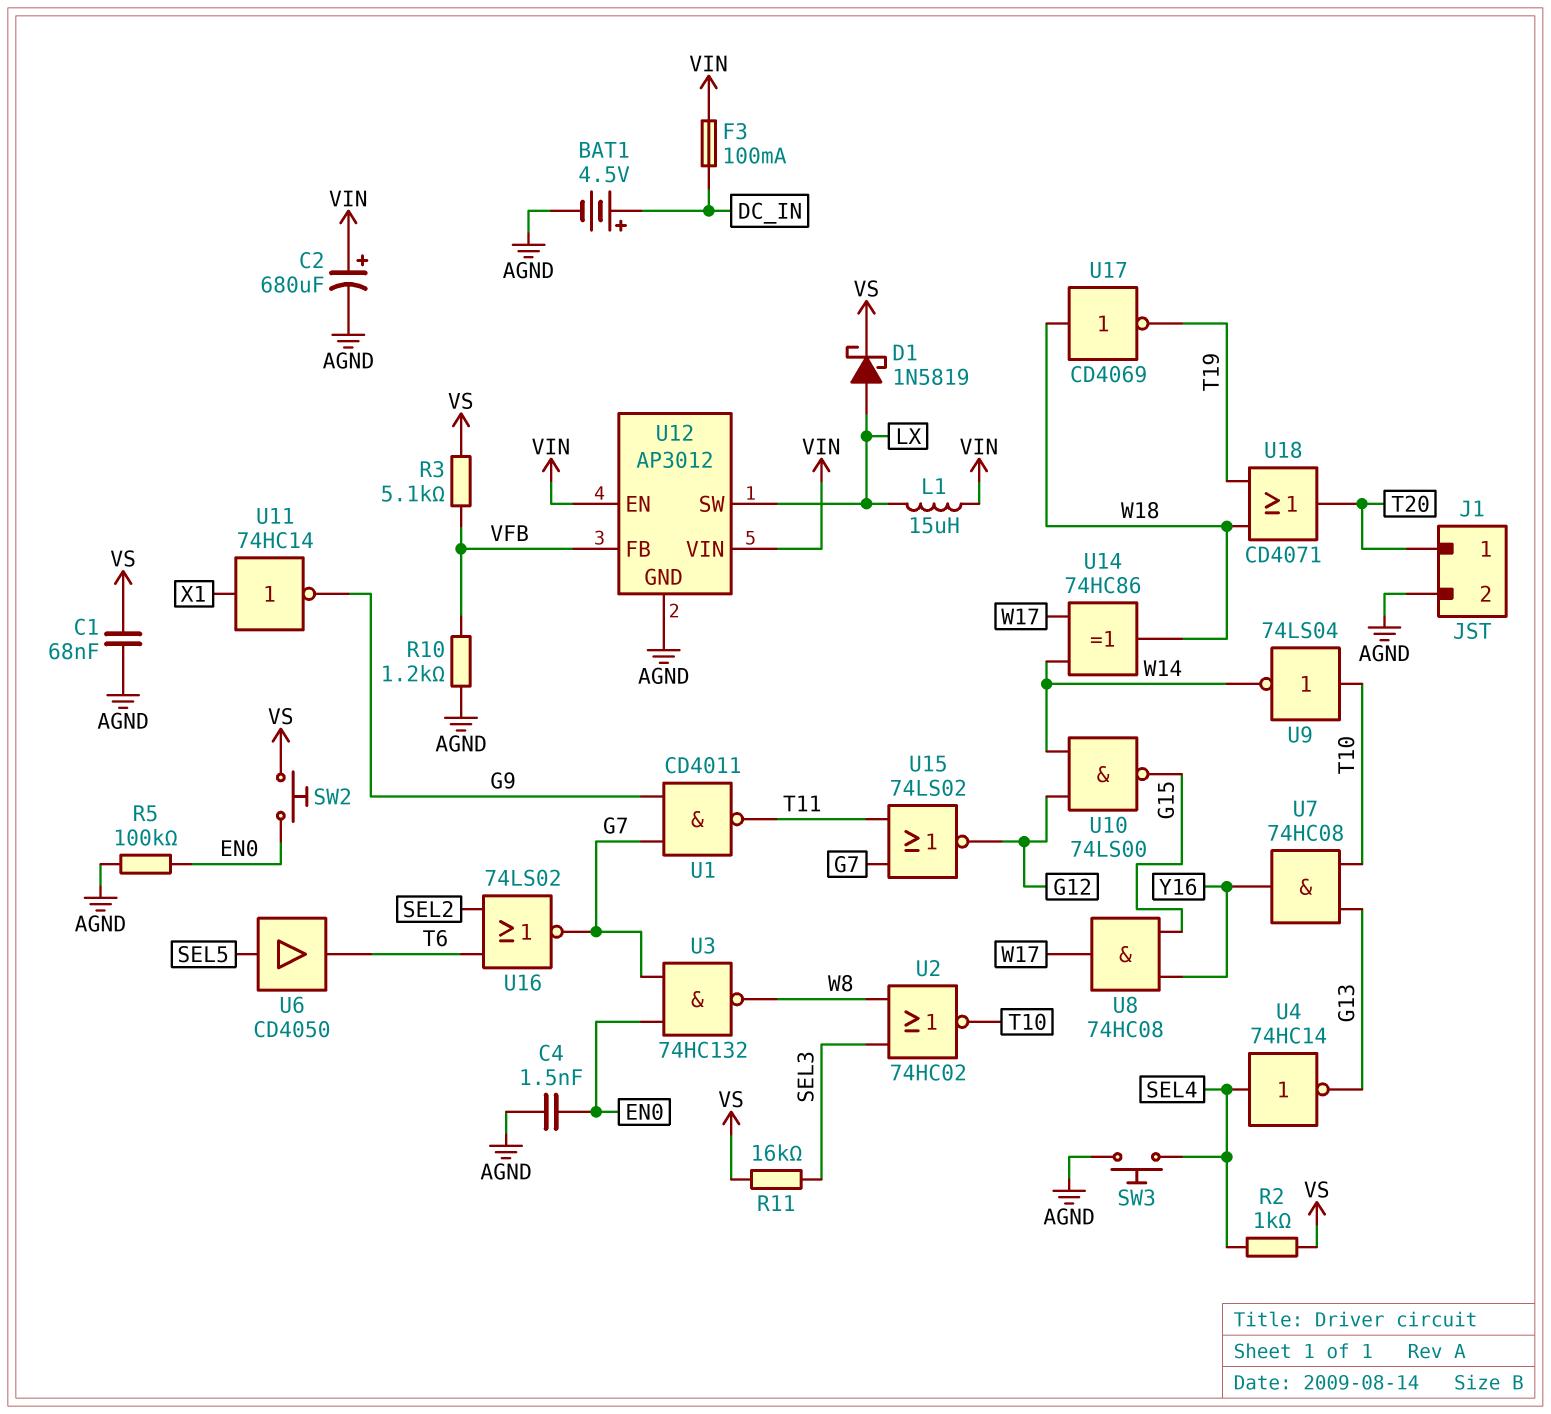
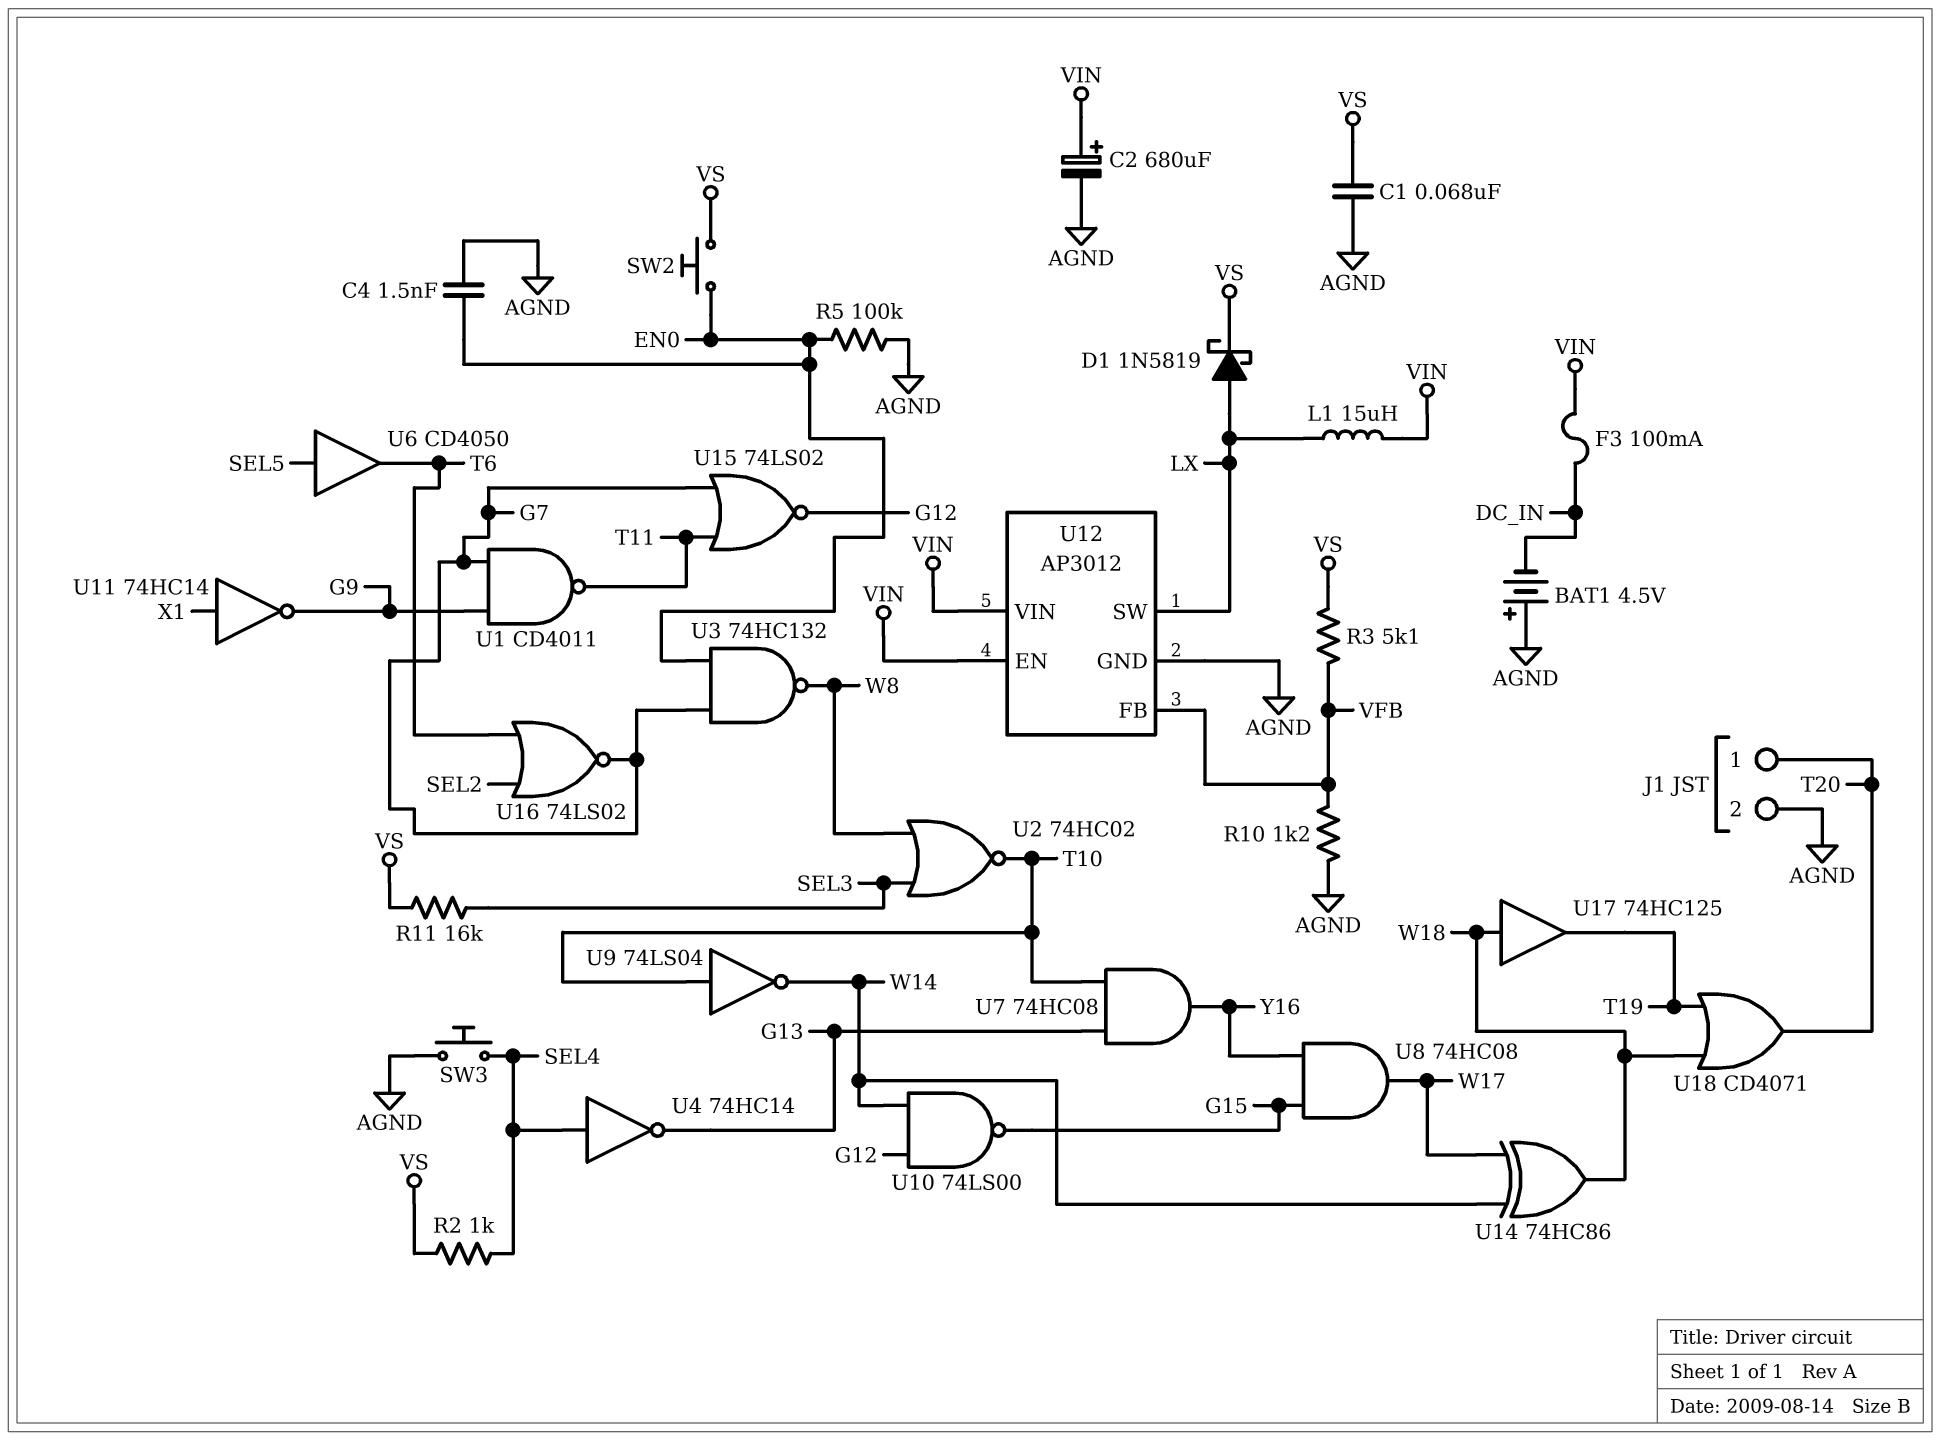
BAT1: 4.5V (plus DC_IN, minus AGND) -> 4.5V (plus AGND, minus DC_IN)
U17: NOT CD4069 (in W18, out T19) -> buffer 74HC125 (in W18, out T19)

